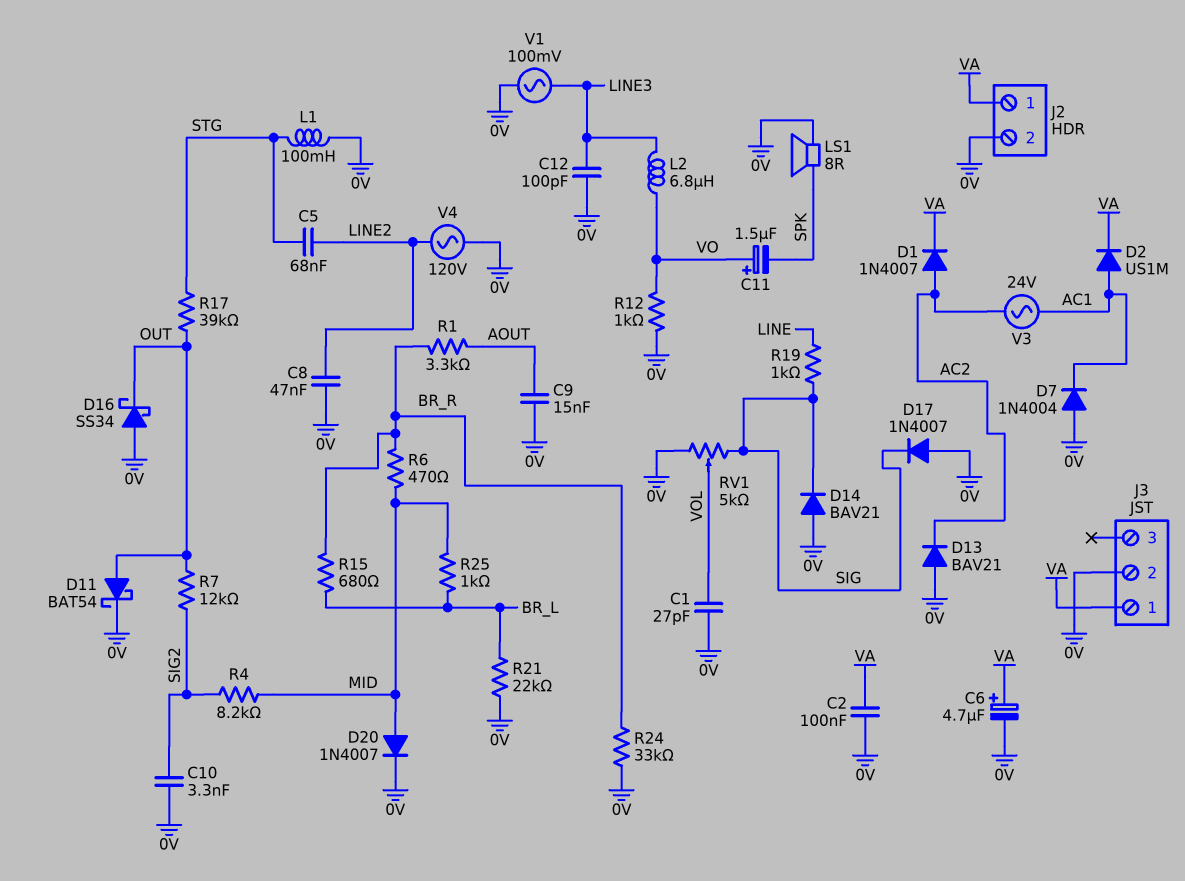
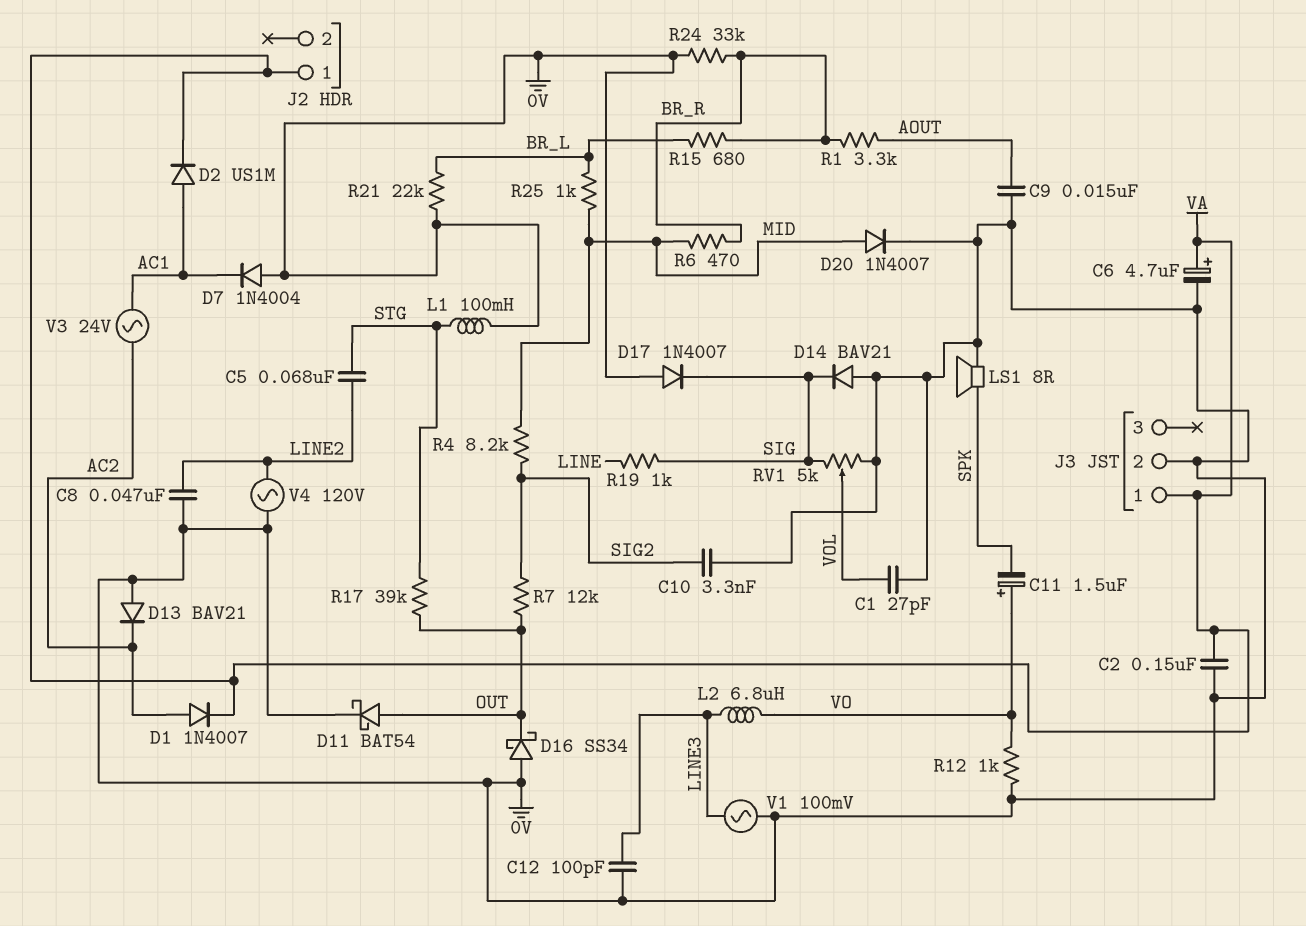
C2: 100nF (0V, VA) -> 150nF (0V, VA)
J2 pin 2: 0V -> none

